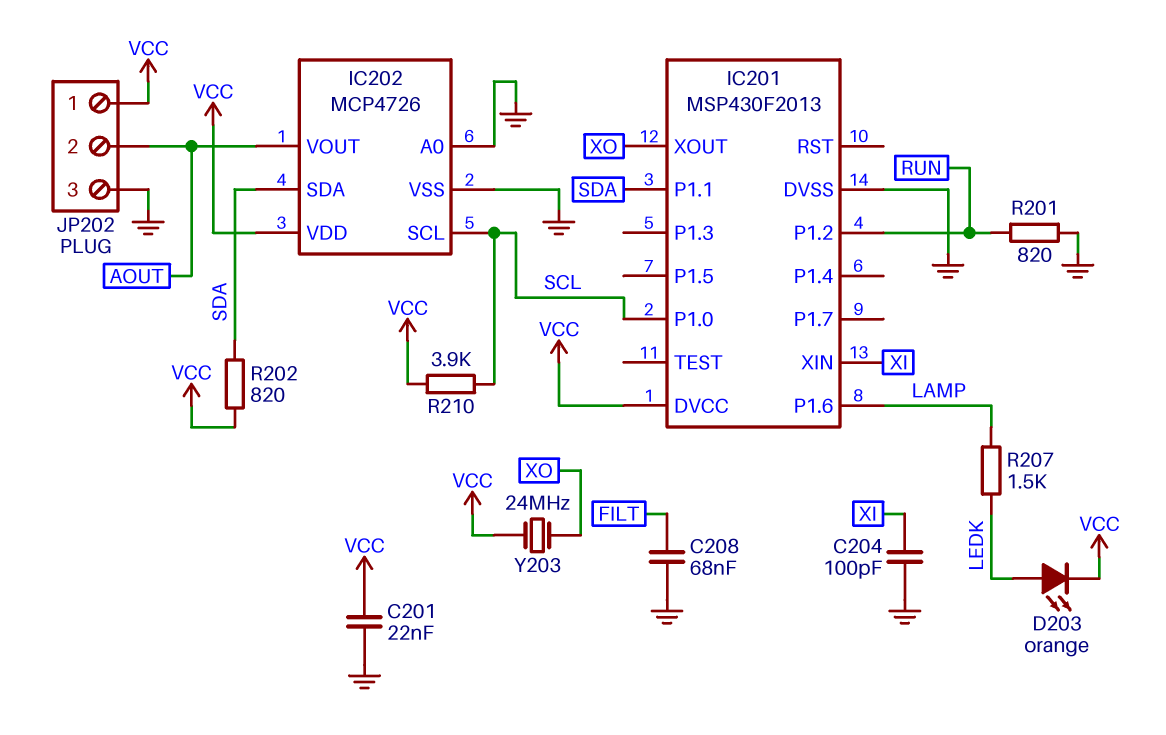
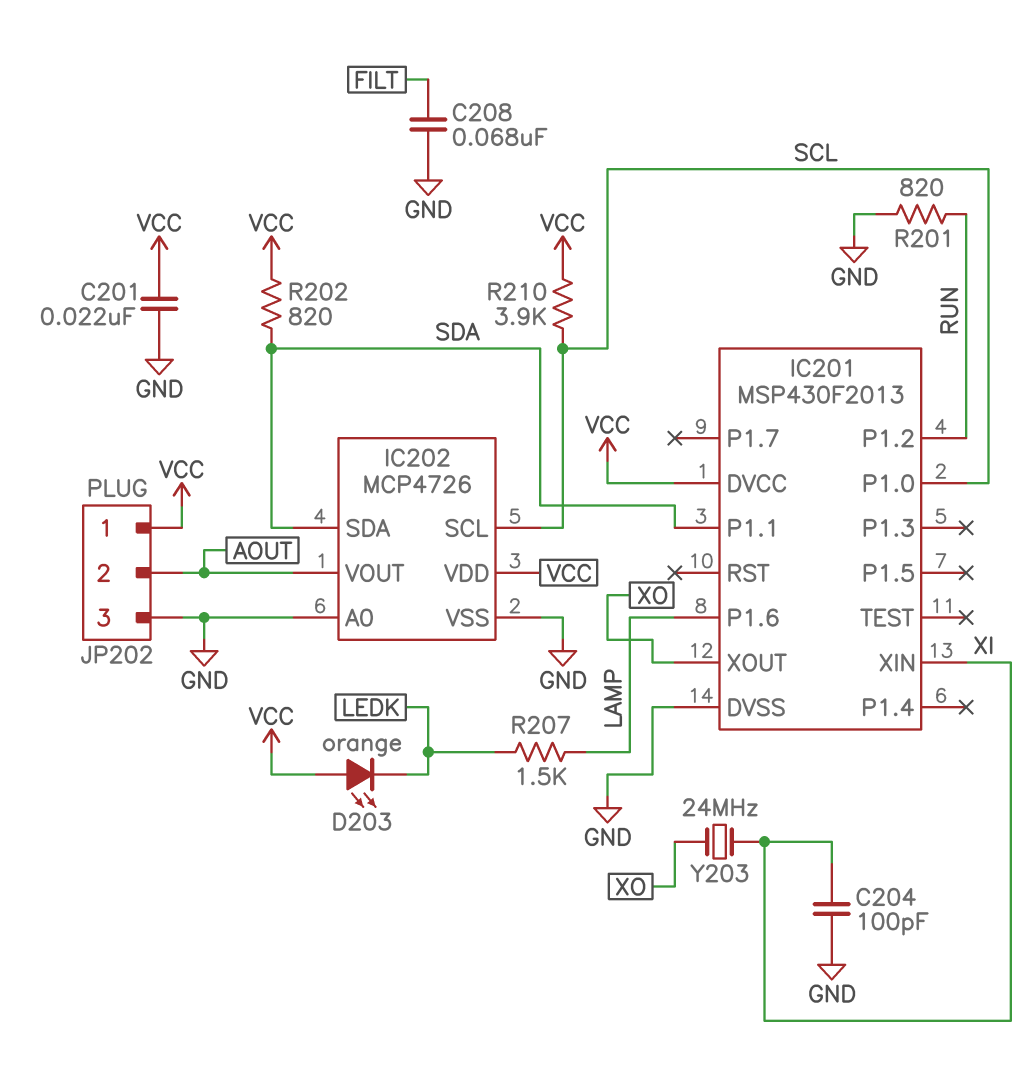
D203: LED orange (A LEDK, K VCC) -> LED orange (A VCC, K LEDK)
Y203: 24MHz (VCC, XO) -> 24MHz (XI, XO)

